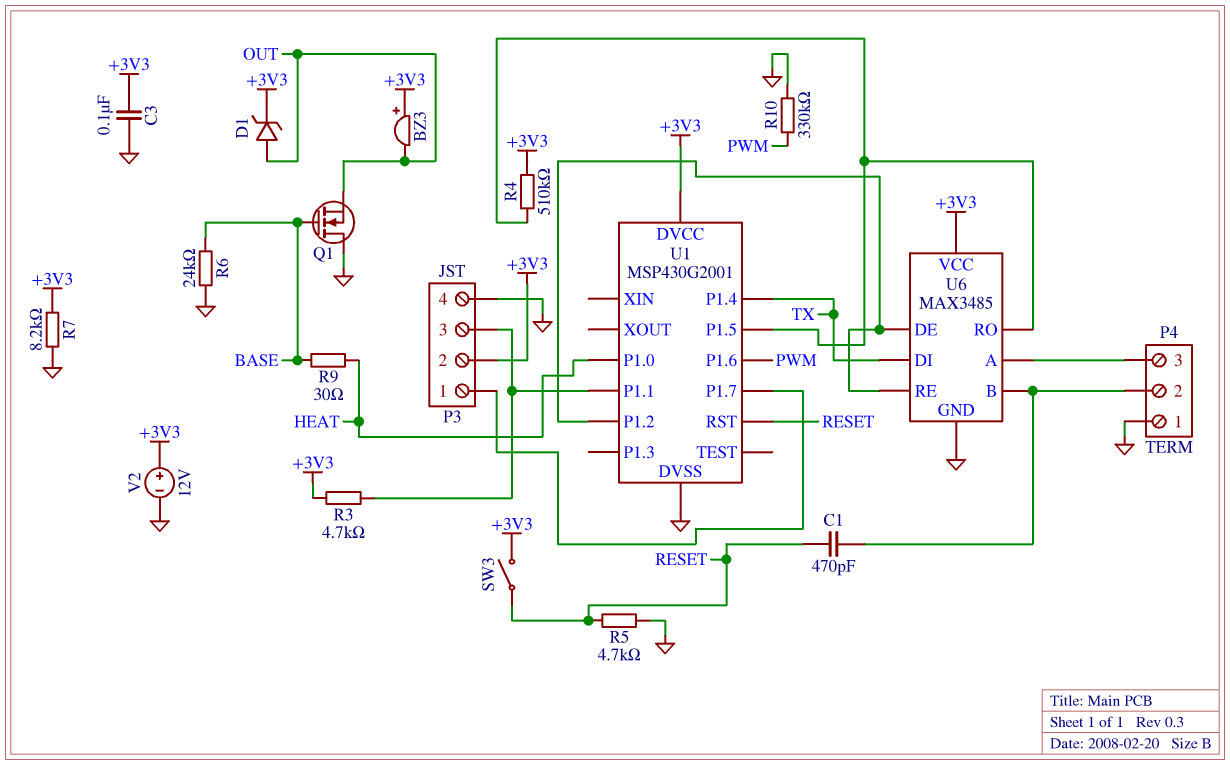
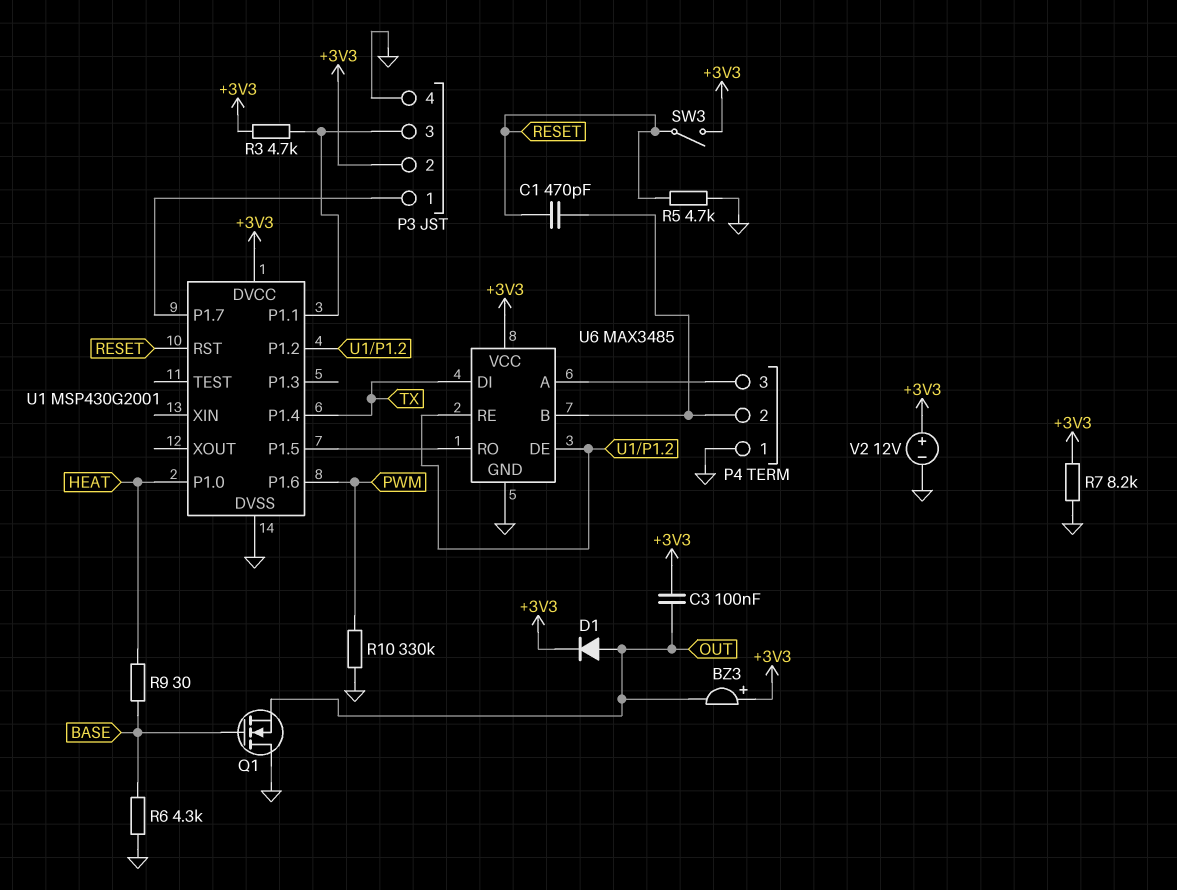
C3: 100nF (+3V3, GND) -> 100nF (+3V3, OUT)
D1: zener (A OUT, K +3V3) -> diode (A OUT, K +3V3)
R4: 510k (+3V3, U1/P1.5) -> none
R6: 24k (BASE, GND) -> 4.3k (BASE, GND)

